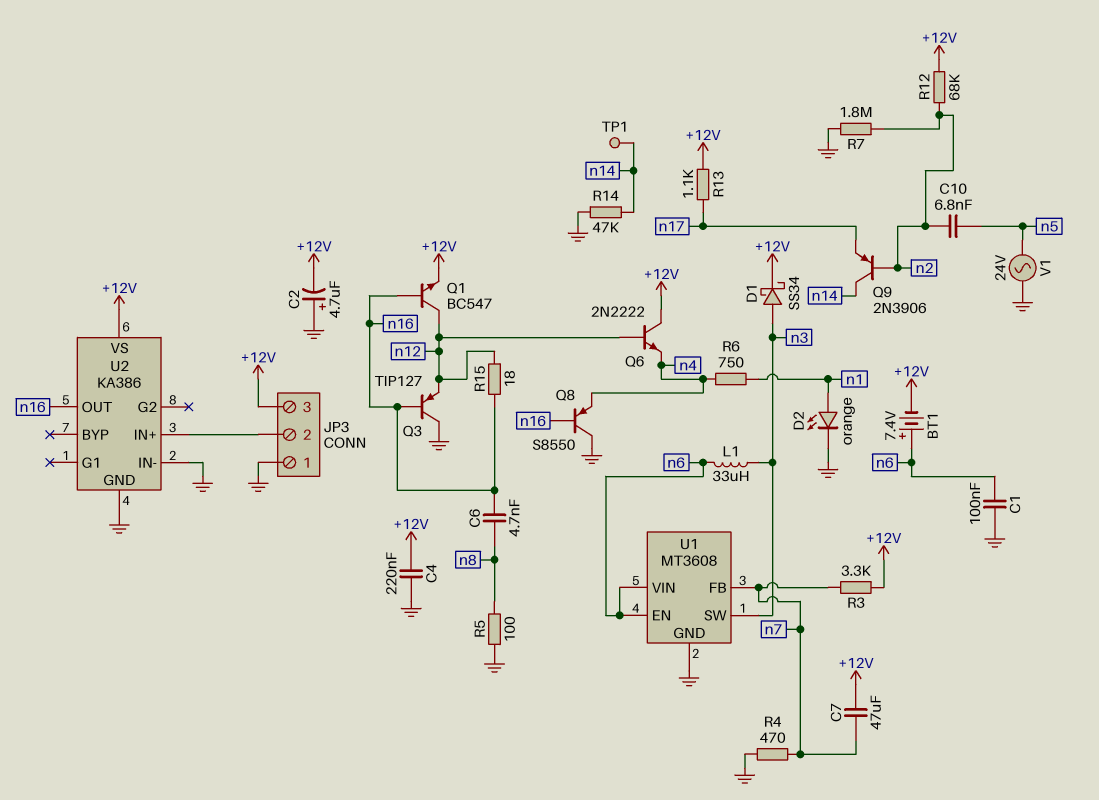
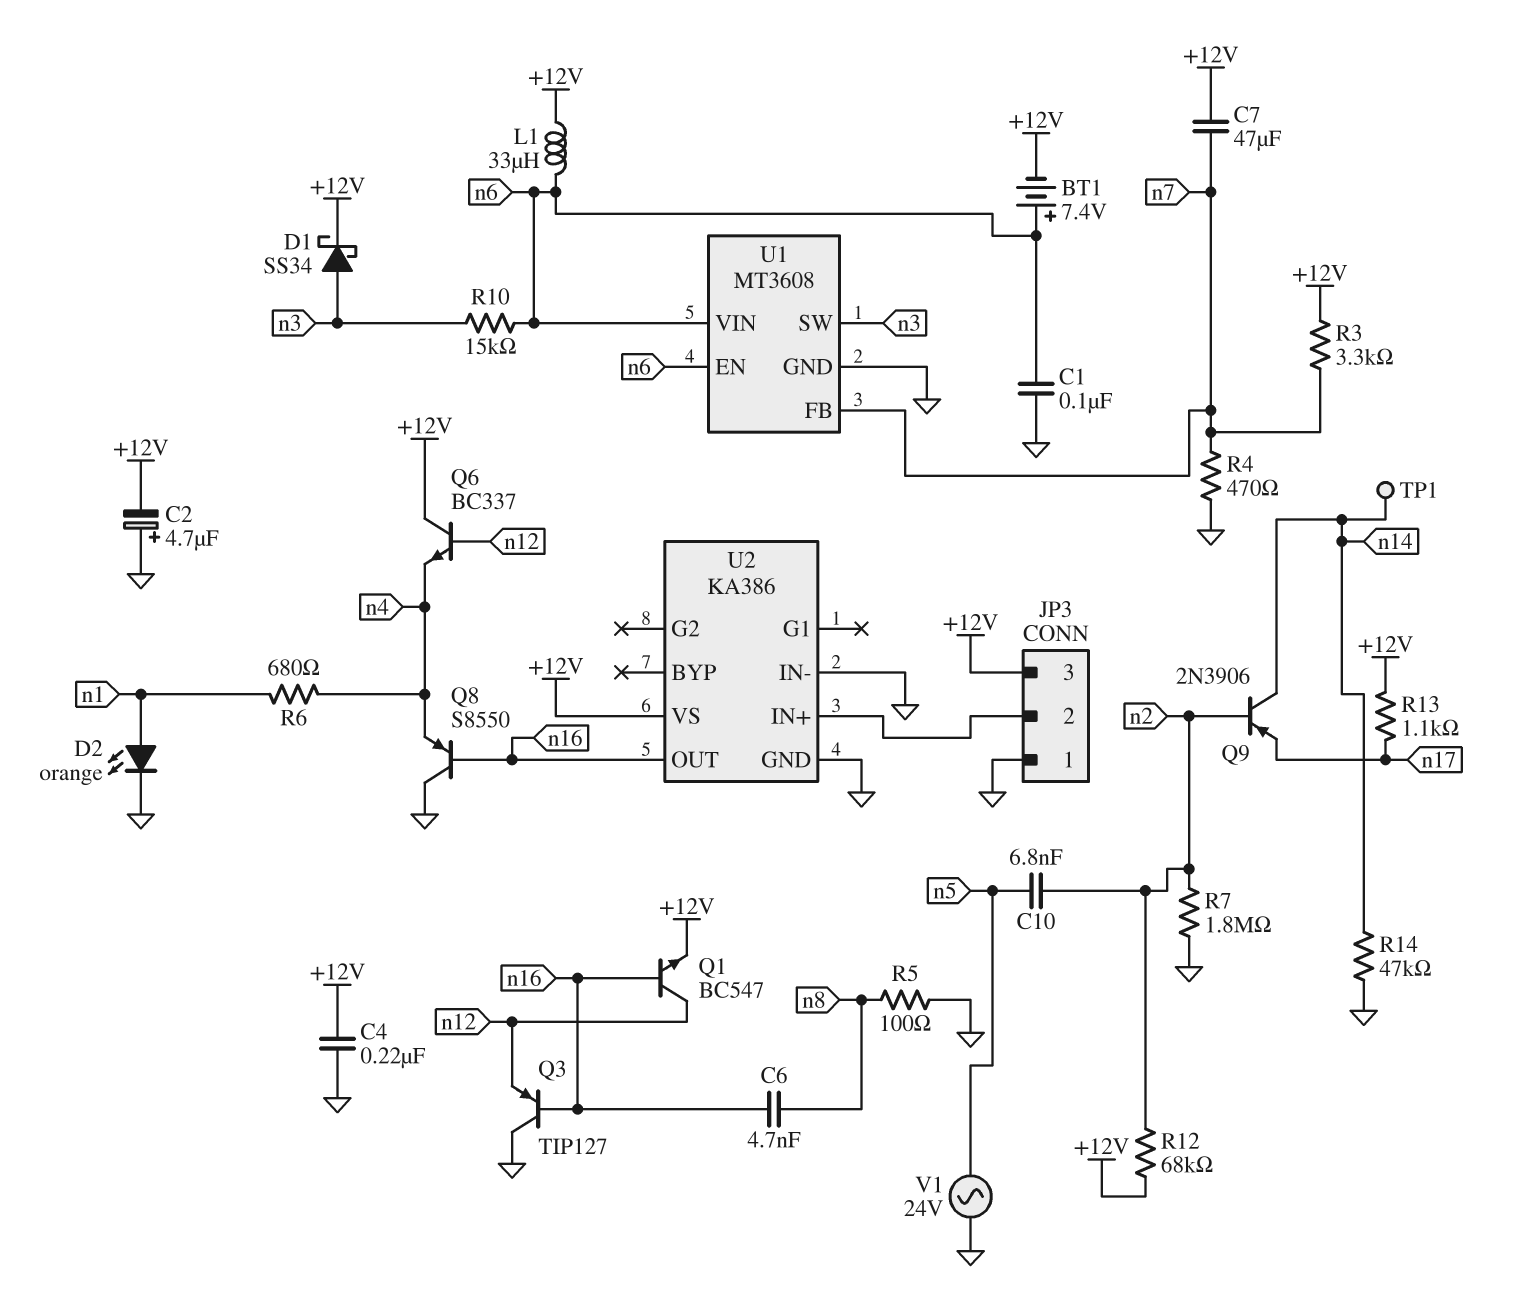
L1: 33uH (n3, n6) -> 33uH (+12V, n6)
Q6: NPN 2N2222 (B n12, C +12V, E n4) -> NPN BC337 (B n12, C +12V, E n4)
R6: 750 (n1, n4) -> 680 (n1, n4)
R10: none -> 15k (n3, n6)
R15: 18 (n12, n16) -> none

